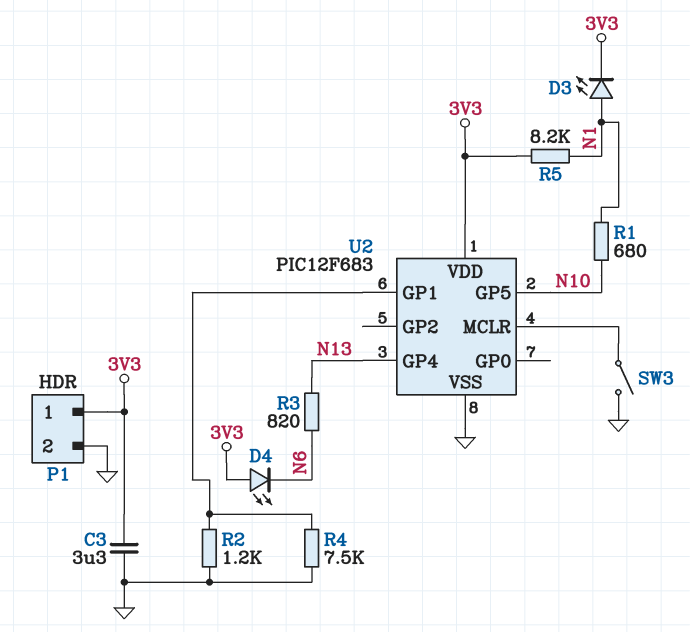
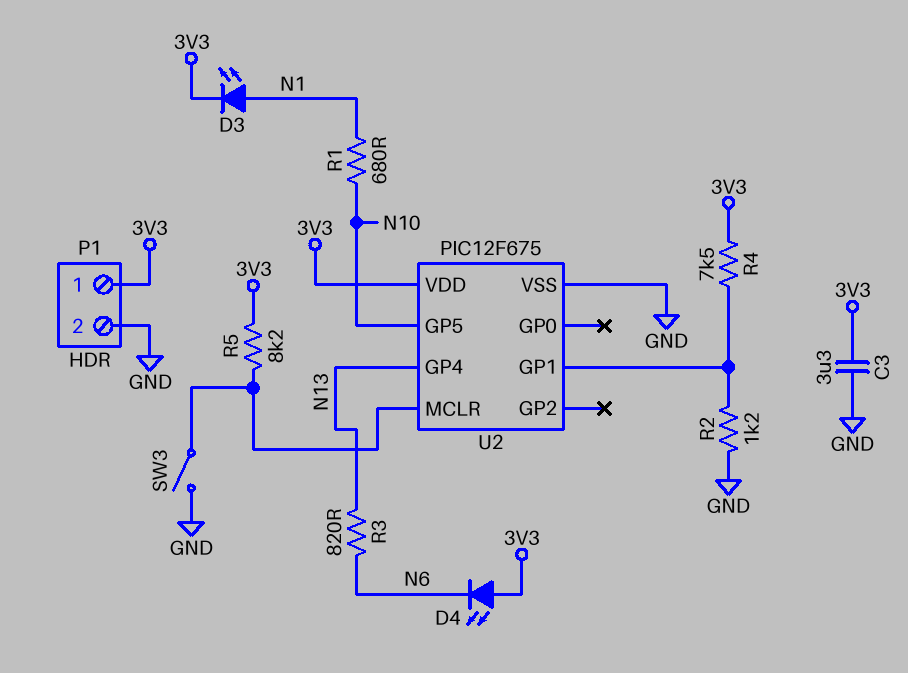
R4: 7.5k (GND, U2/GP1) -> 7.5k (3V3, U2/GP1)
R5: 8.2k (3V3, N1) -> 8.2k (3V3, U2/MCLR)
U2: PIC12F683 -> PIC12F675

